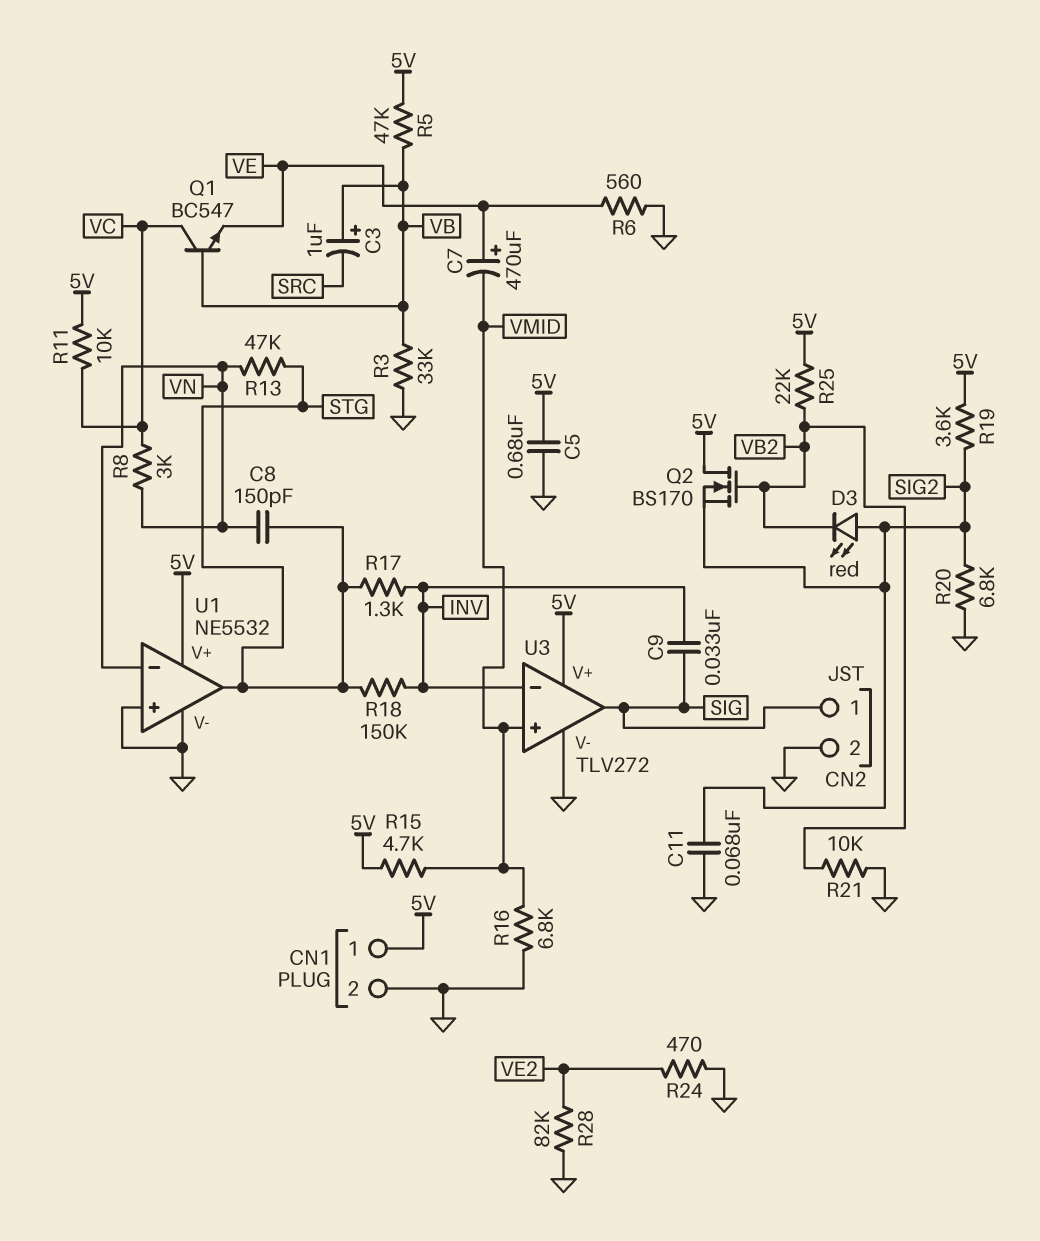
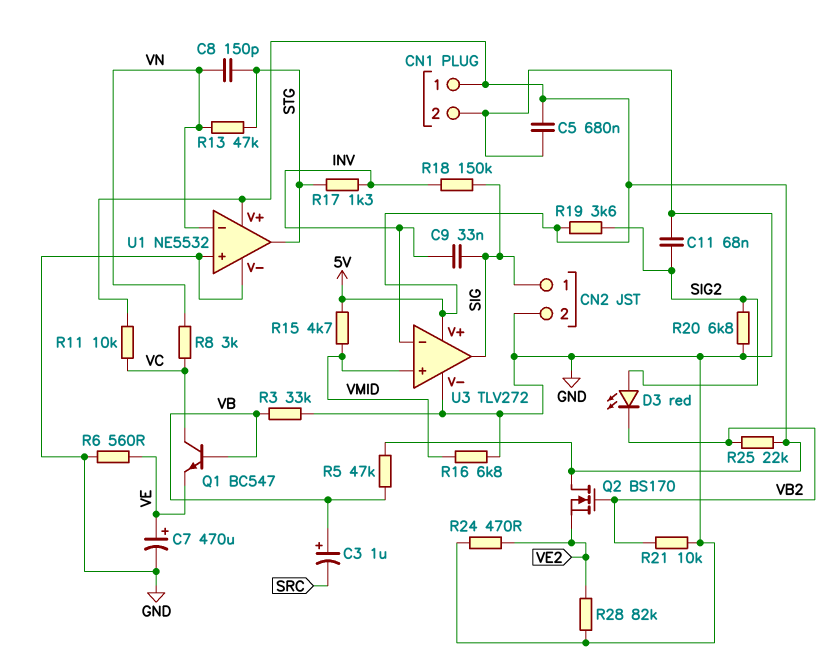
C7: 470uF (plus VE, minus VMID) -> 470uF (plus VE, minus GND)
Q2: NMOS BS170 (G VB2, D 5V, S SIG2) -> NMOS BS170 (G VB2, D 5V, S VE2)
R18: 150k (INV, STG) -> 150k (INV, SIG)

